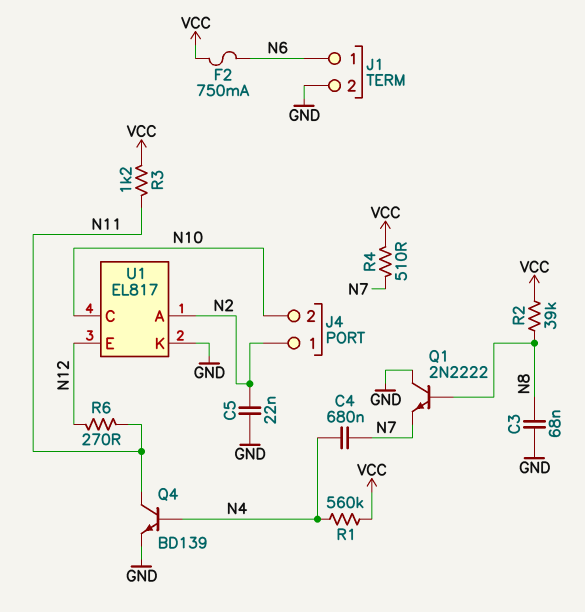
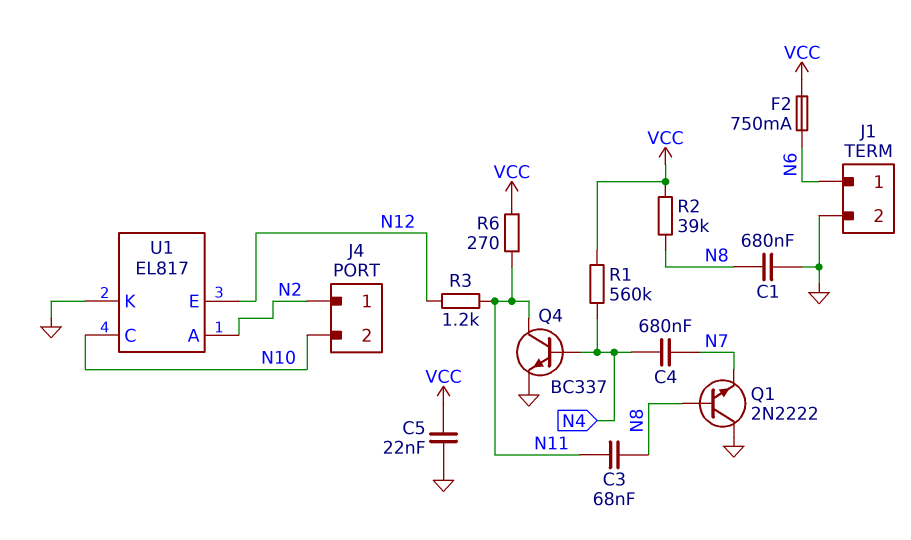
C1: none -> 680nF (GND, N8)
C3: 68nF (GND, N8) -> 68nF (N8, N11)
C5: 22nF (GND, N2) -> 22nF (GND, VCC)
Q4: NPN BD139 (B N4, C N11, E GND) -> NPN BC337 (B N4, C N11, E GND)
R3: 1.2k (N11, VCC) -> 1.2k (N11, N12)
R4: 510 (N7, VCC) -> none
R6: 270 (N11, N12) -> 270 (N11, VCC)

